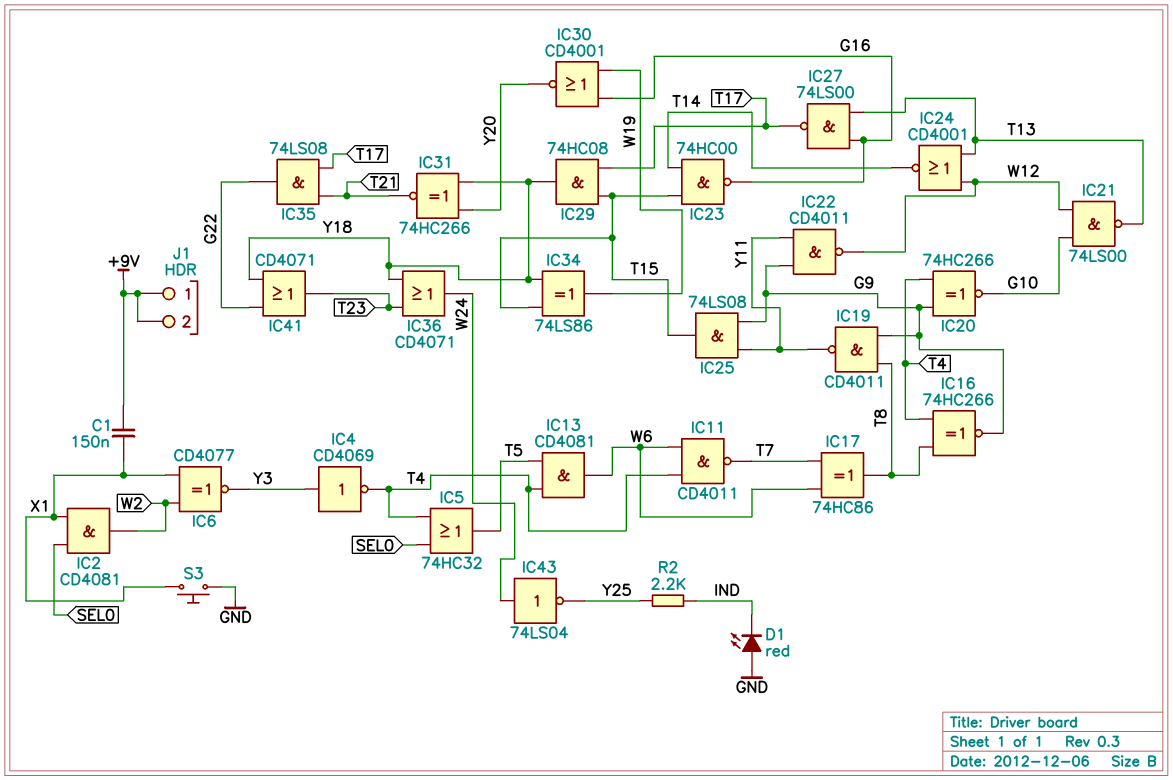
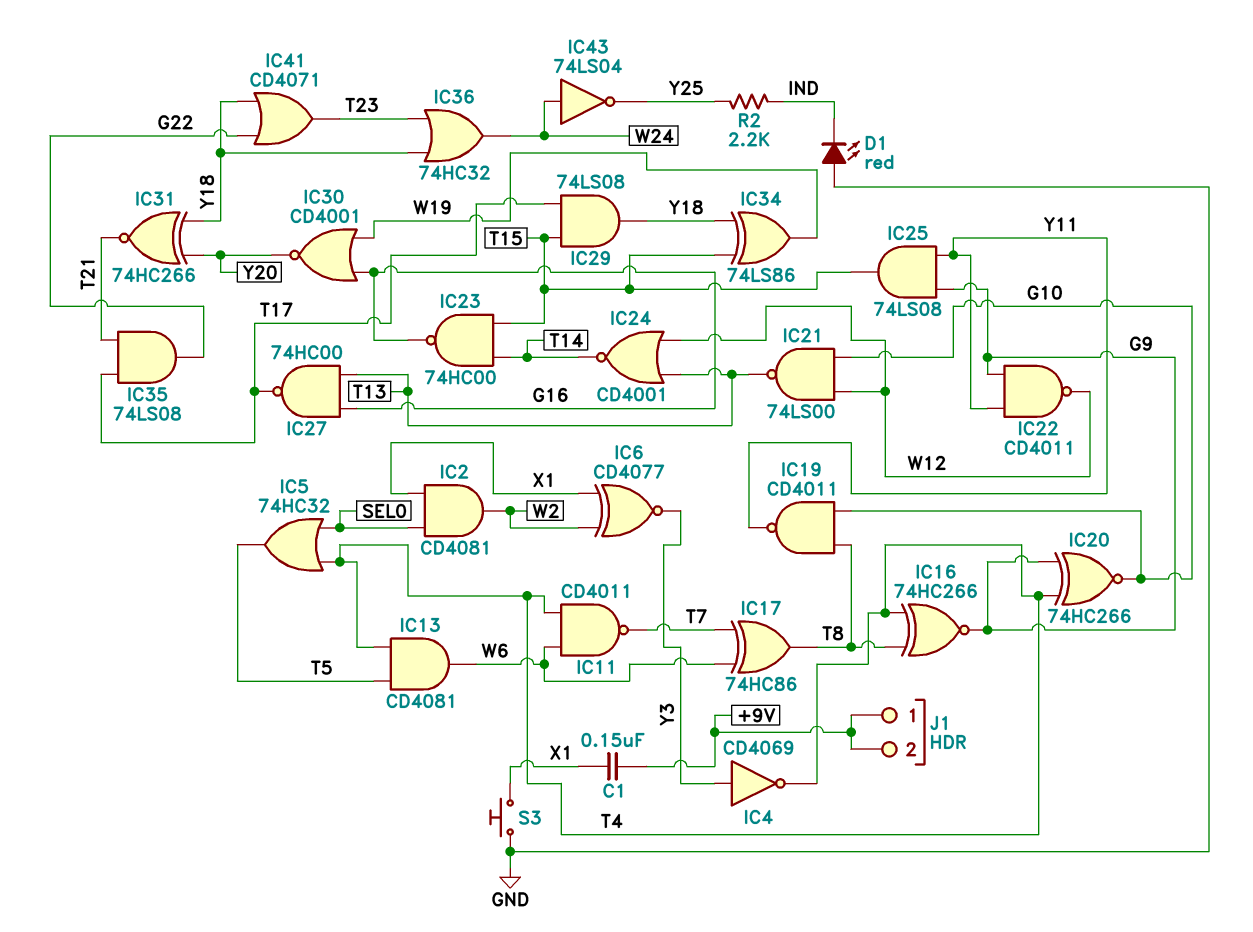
IC19: NAND CD4011 (in G9, in T8, out Y11) -> NAND CD4011 (in G10, in T8, out Y11)
IC27: NAND 74LS00 (in G16, in T13, out T17) -> NAND 74HC00 (in G16, in T13, out T17)
IC29: AND 74HC08 (in T15, in T17, out Y18) -> AND 74LS08 (in T15, in T17, out Y18)
IC36: OR CD4071 (in T23, in Y18, out W24) -> OR 74HC32 (in T23, in Y18, out W24)

